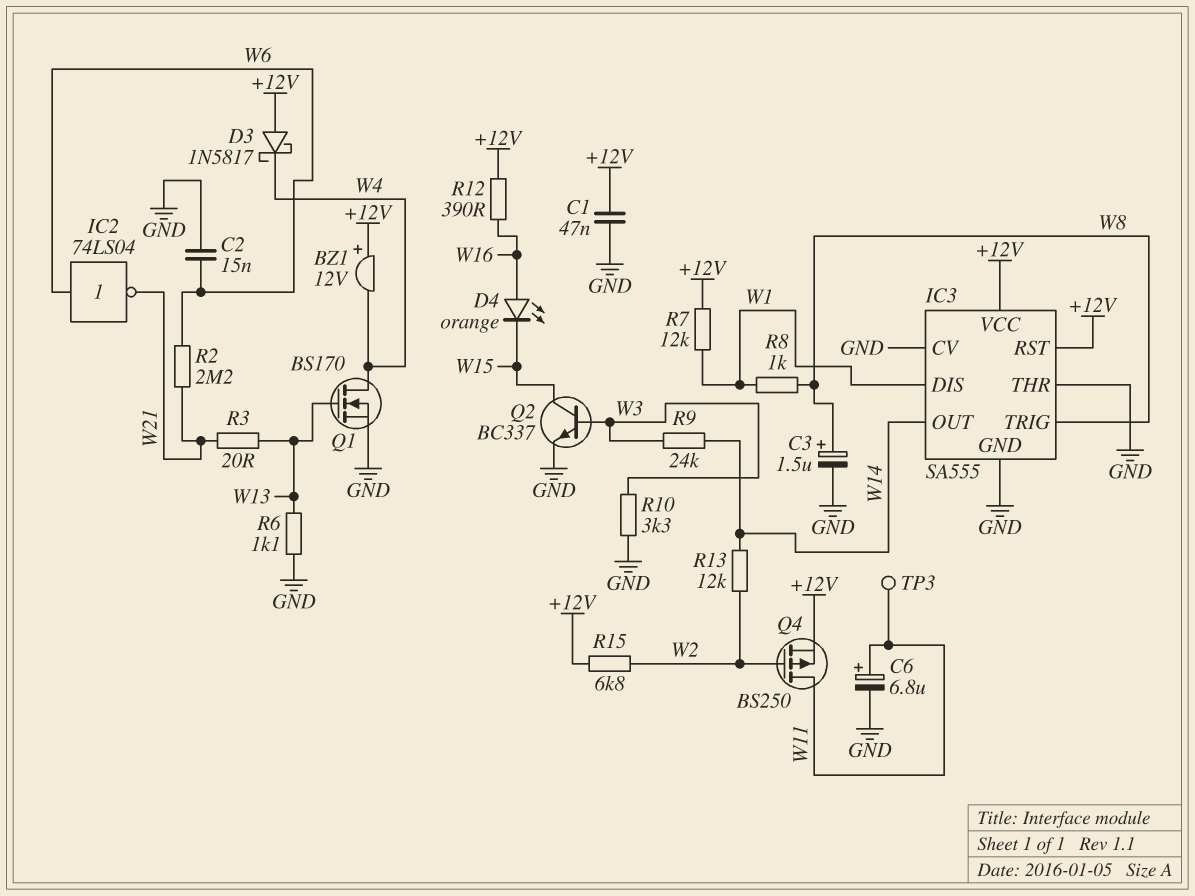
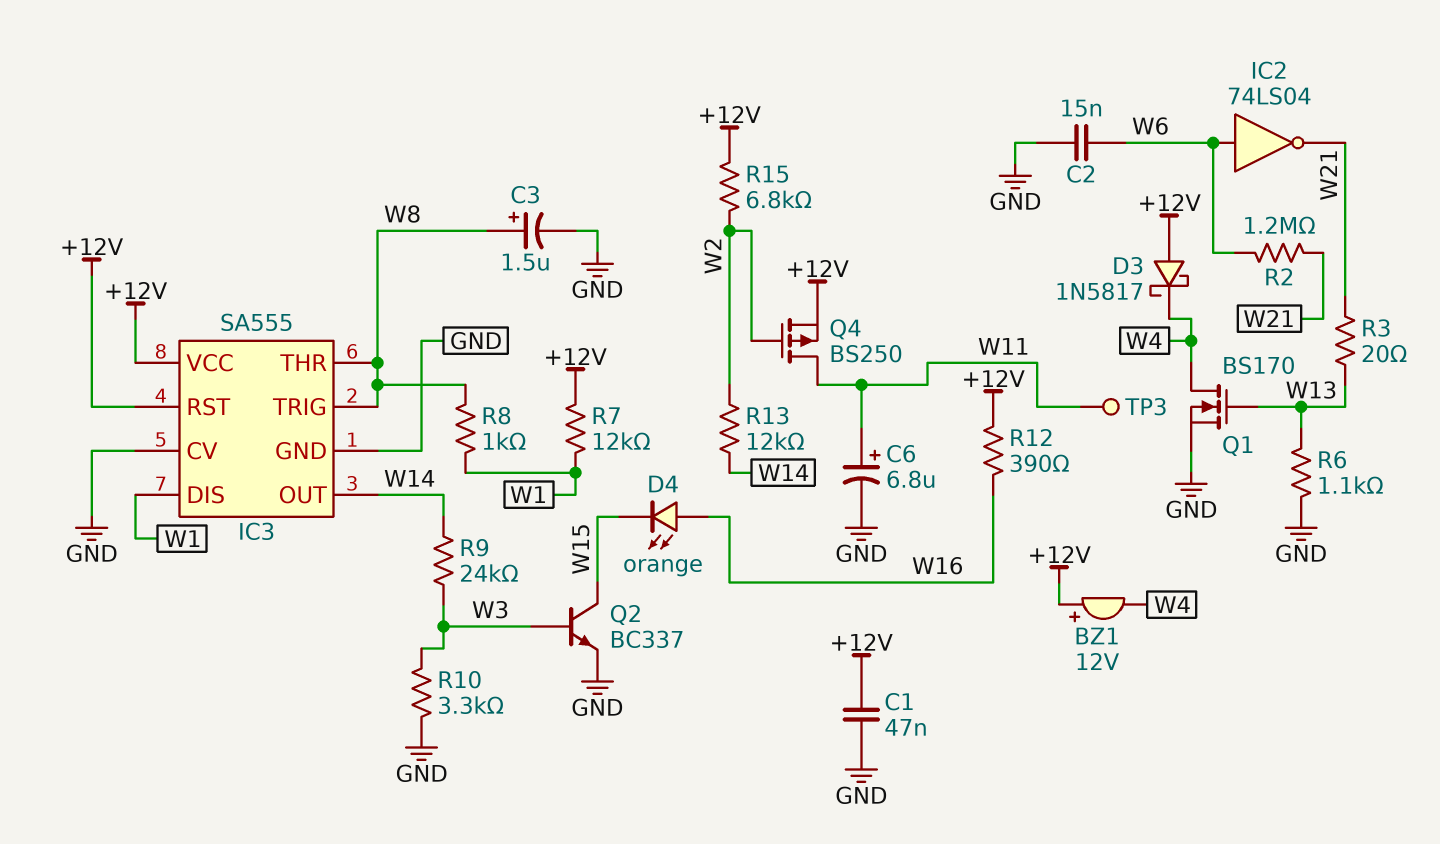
IC3 pin THR: GND -> W8
R2: 2.2M (W6, W21) -> 1.2M (W6, W21)

